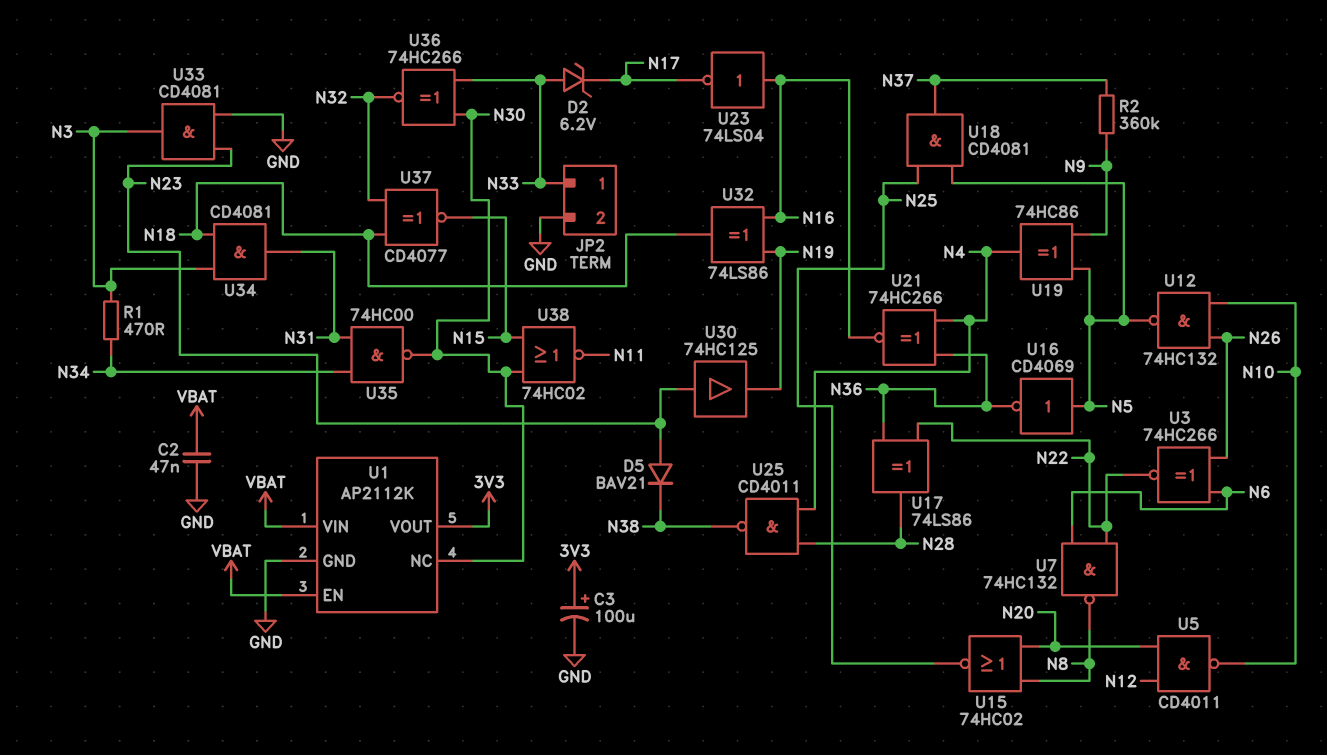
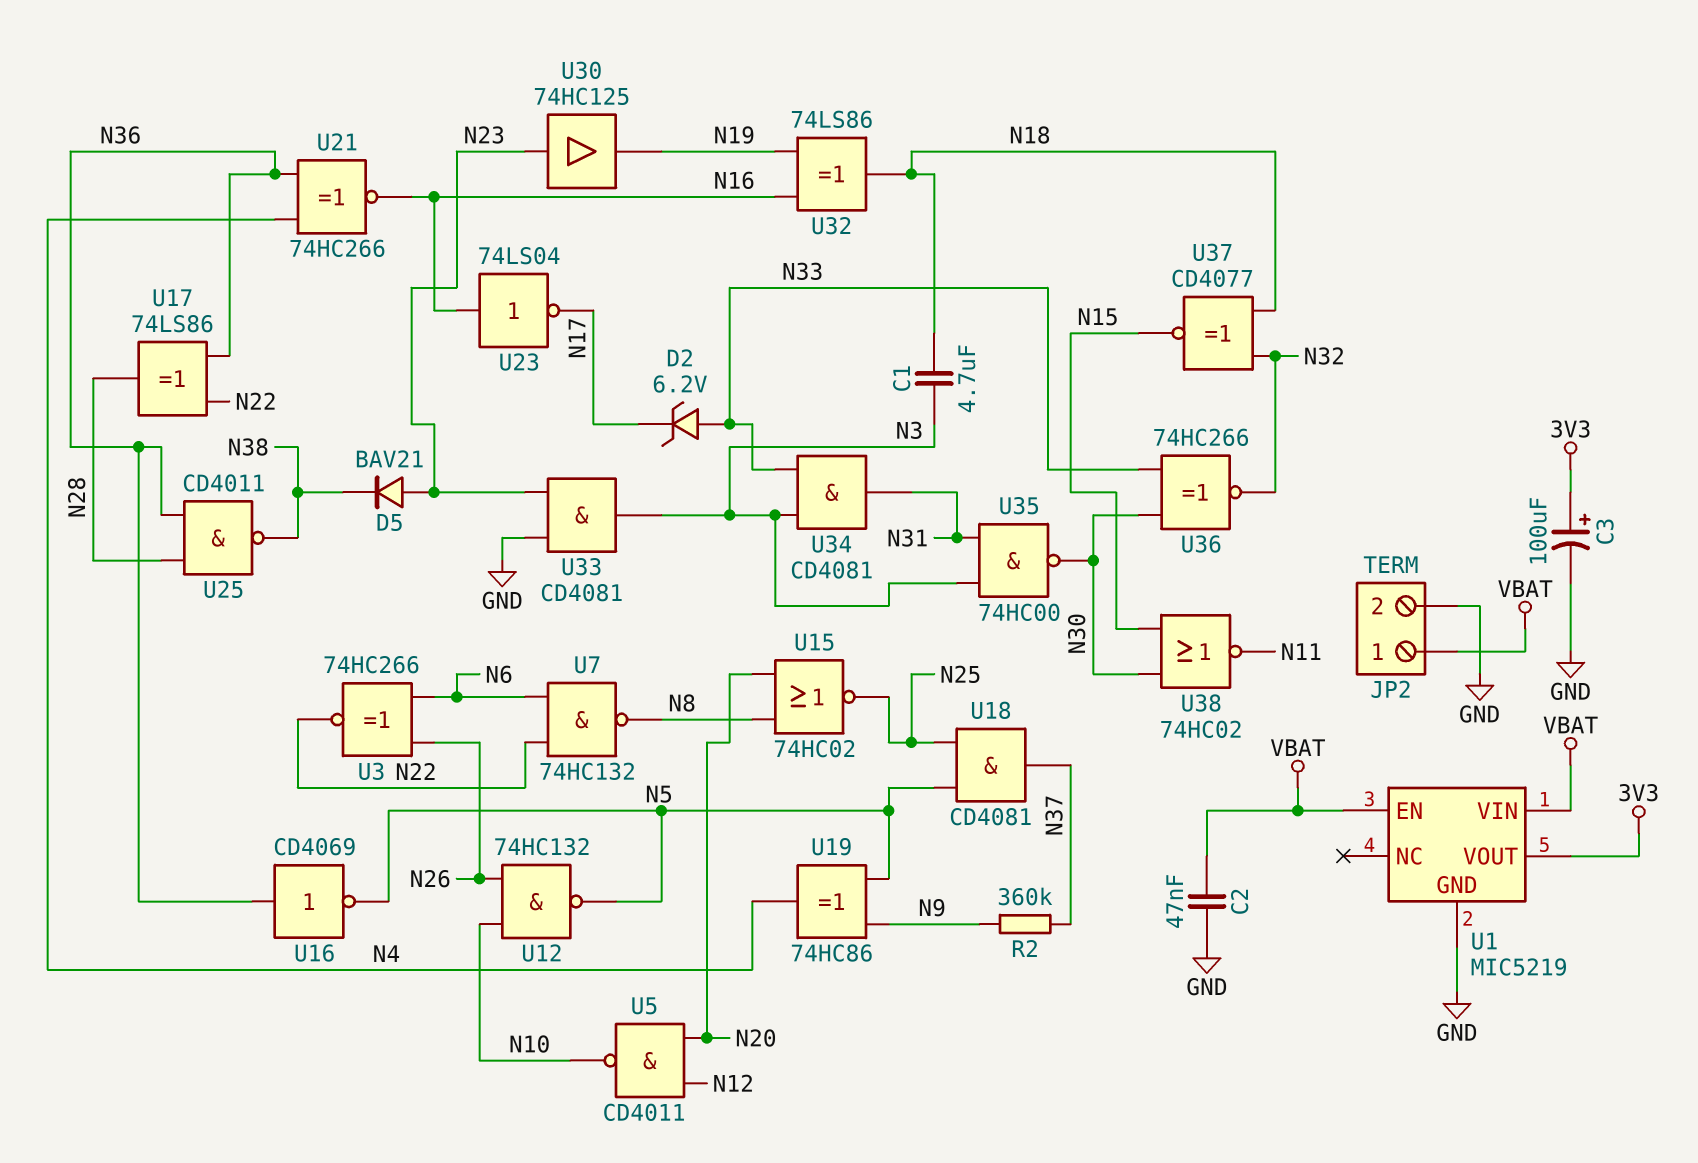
C1: none -> 4.7uF (N3, N18)
JP2 pin 1: N33 -> VBAT
R1: 470 (N3, N34) -> none
U1: AP2112K -> MIC5219
U1 pin NC: N30 -> none
U16: NOT CD4069 (in N5, out N36) -> NOT CD4069 (in N36, out N5)
U25: NAND CD4011 (in N4, in N28, out N38) -> NAND CD4011 (in N28, in N36, out N38)
U34: AND CD4081 (in N3, in N18, out N31) -> AND CD4081 (in N3, in N33, out N31)
U35: NAND 74HC00 (in N31, in N34, out N30) -> NAND 74HC00 (in N3, in N31, out N30)

